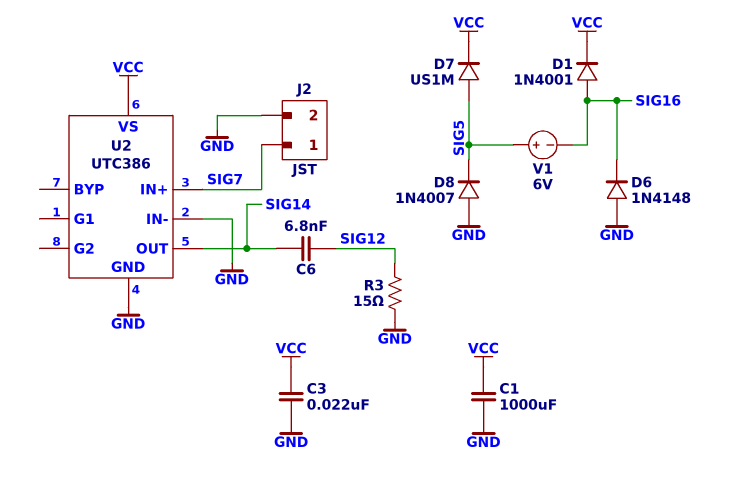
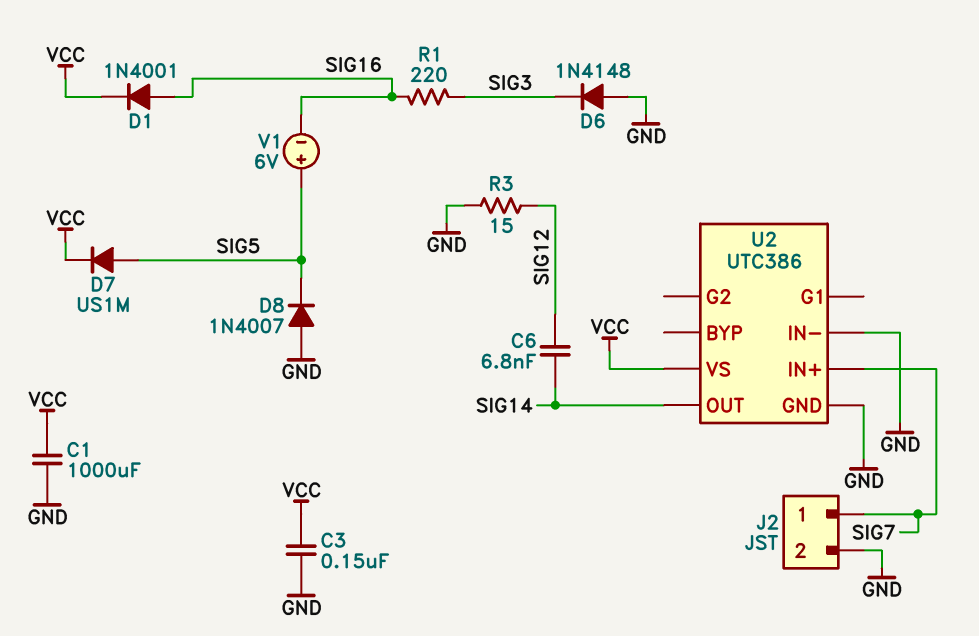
C3: 22nF (GND, VCC) -> 150nF (GND, VCC)
D6: diode 1N4148 (A GND, K SIG16) -> diode 1N4148 (A GND, K SIG3)
R1: none -> 220 (SIG3, SIG16)

